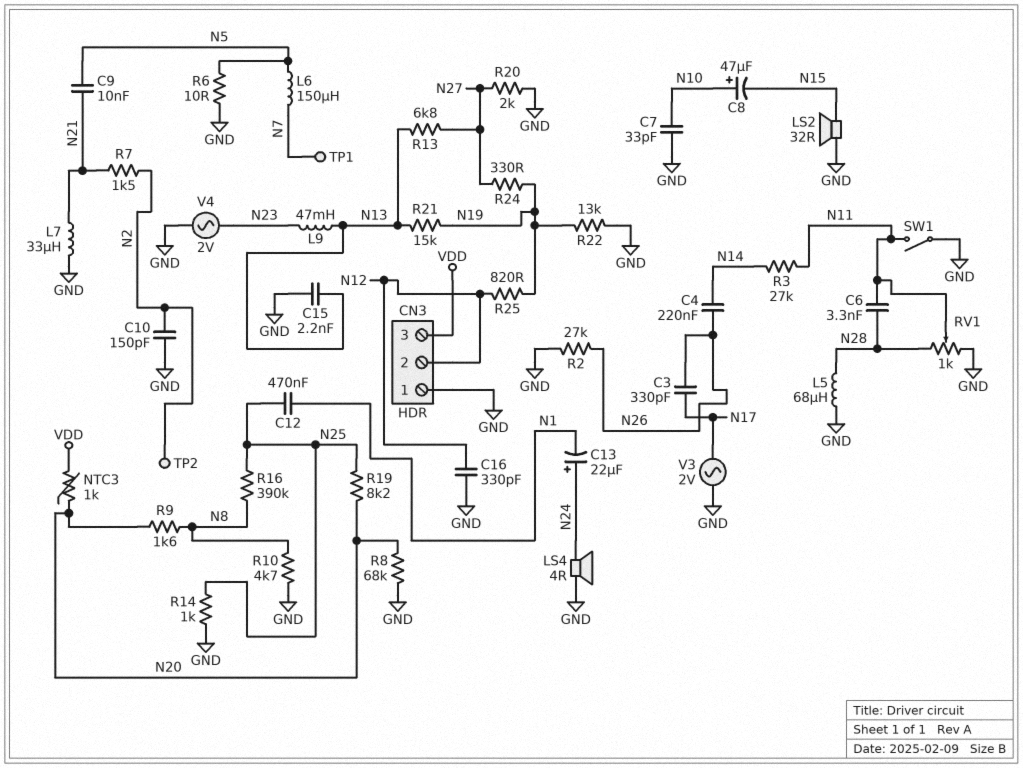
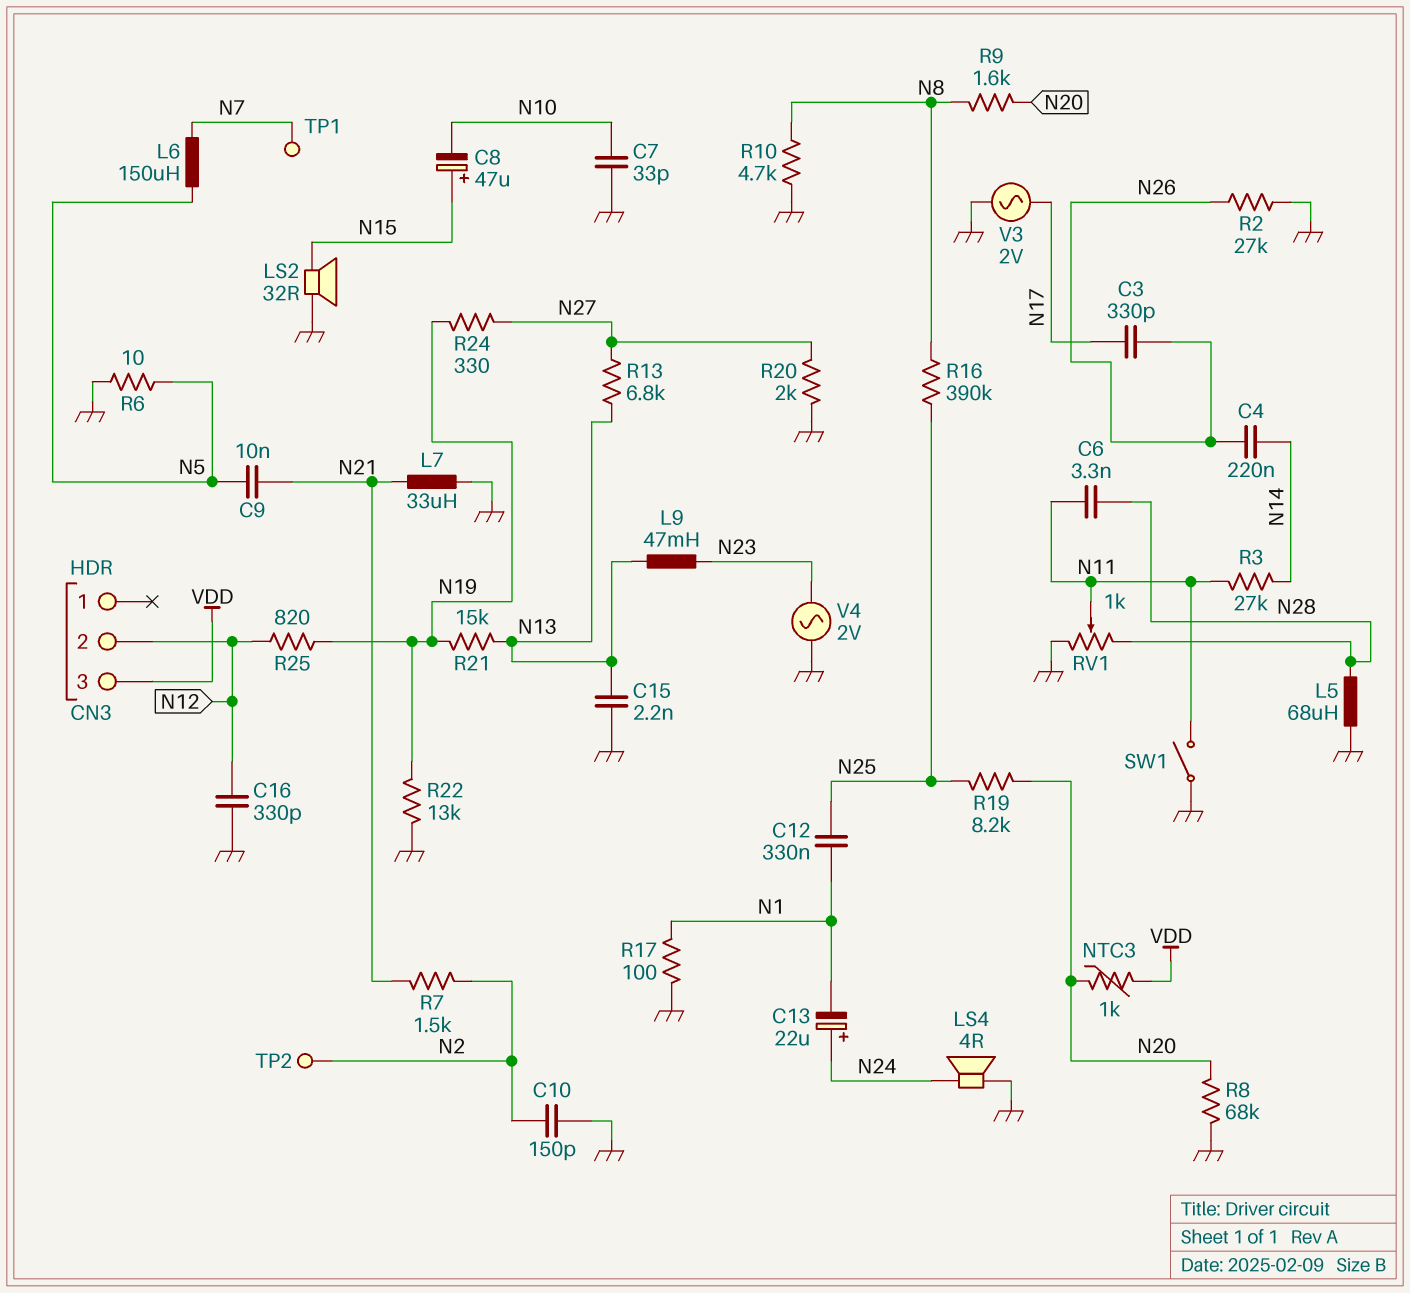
C8: 47uF (plus N10, minus N15) -> 47uF (plus N15, minus N10)
C12: 470nF (N1, N25) -> 330nF (N1, N25)
CN3 pin 1: GND -> none
R14: 1k (GND, N25) -> none
R17: none -> 100 (GND, N1)

